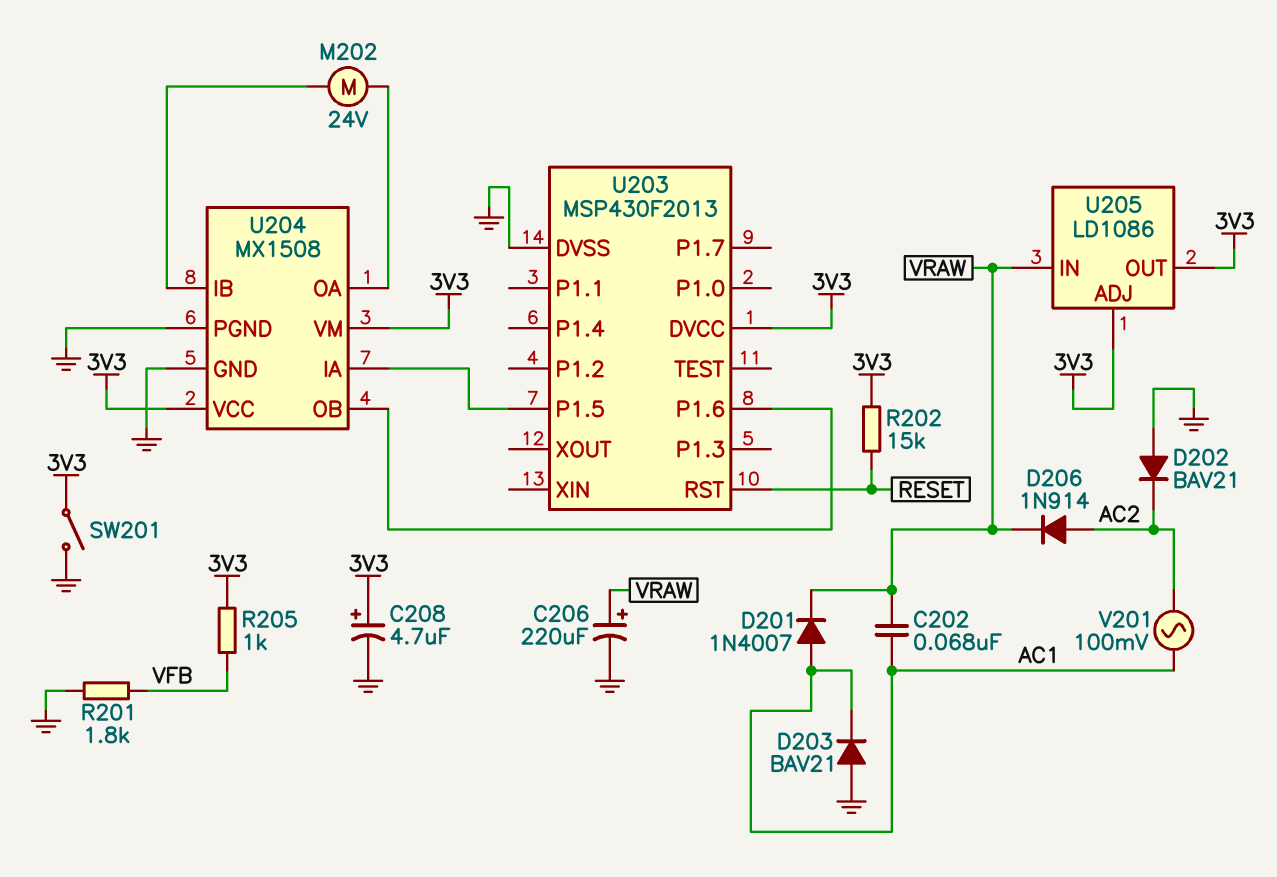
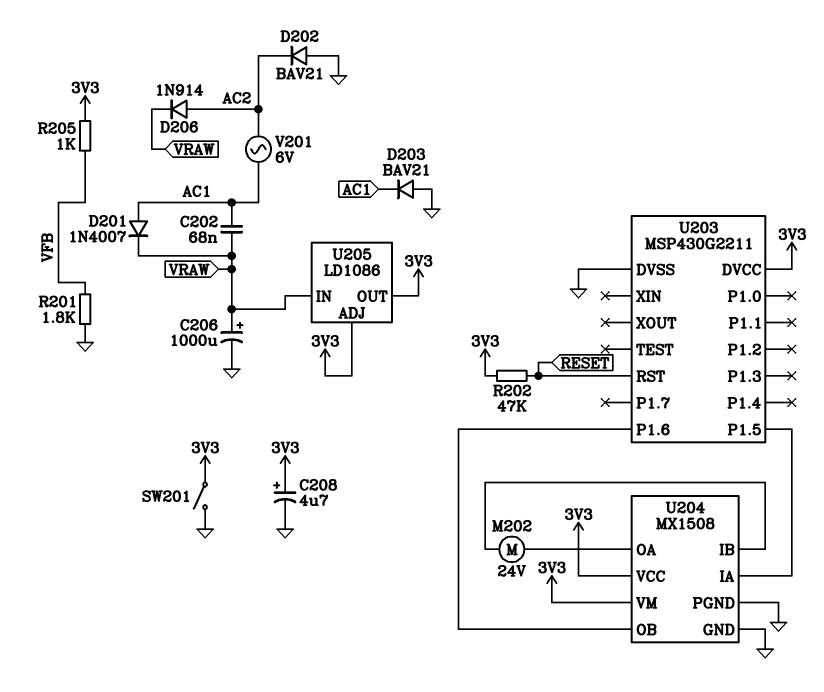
C206: 220uF (plus VRAW, minus GND) -> 1000uF (plus VRAW, minus GND)
R202: 15k (3V3, RESET) -> 47k (3V3, RESET)
U203: MSP430F2013 -> MSP430G2211
V201: AC 100mV (AC1, AC2) -> AC 6V (AC1, AC2)

